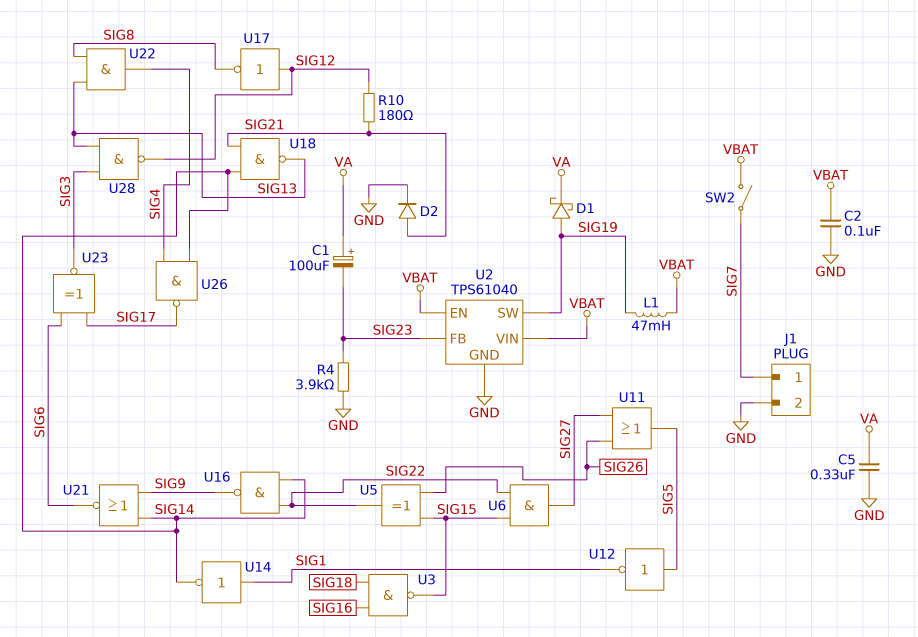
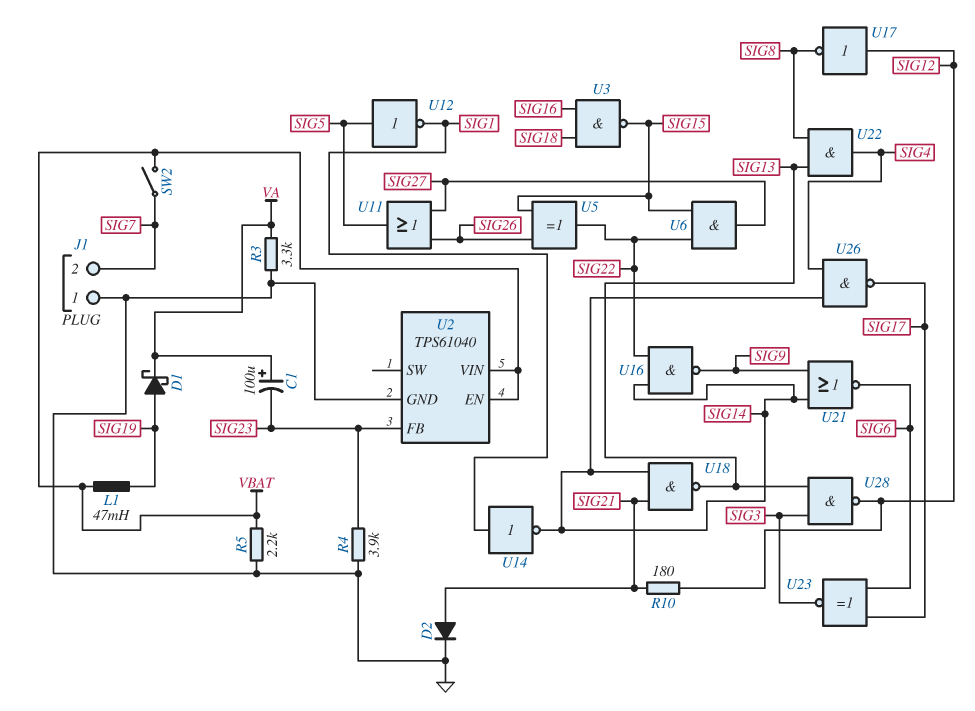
C2: 100nF (GND, VBAT) -> none
C5: 330nF (GND, VA) -> none
J1 pin 1: SIG7 -> GND
J1 pin 2: GND -> SIG7
R3: none -> 3.3k (GND, VA)
R5: none -> 2.2k (GND, VBAT)
U2 pin SW: SIG19 -> none

